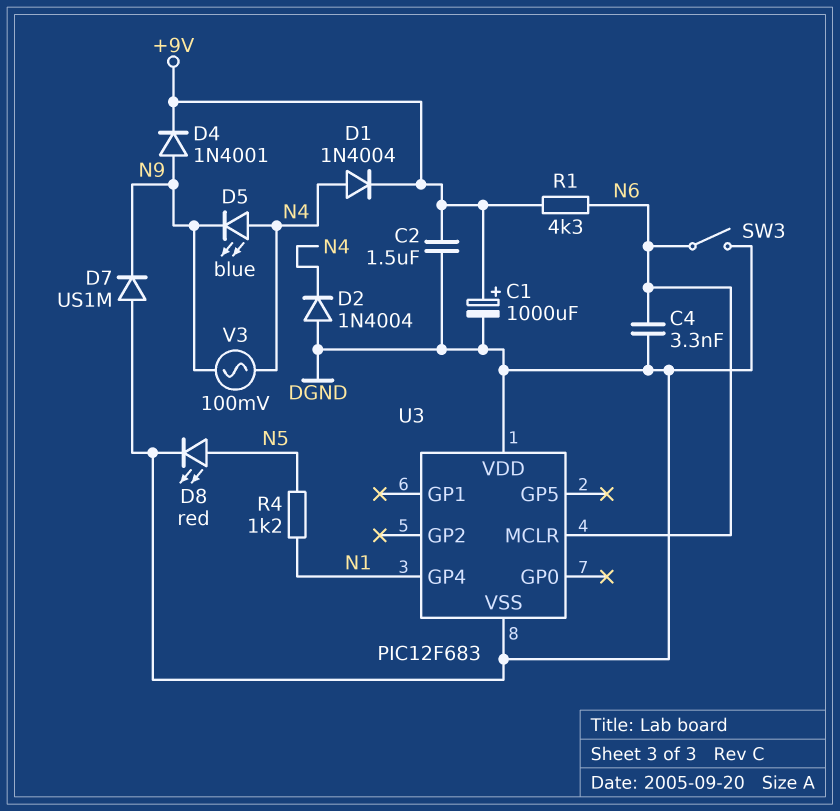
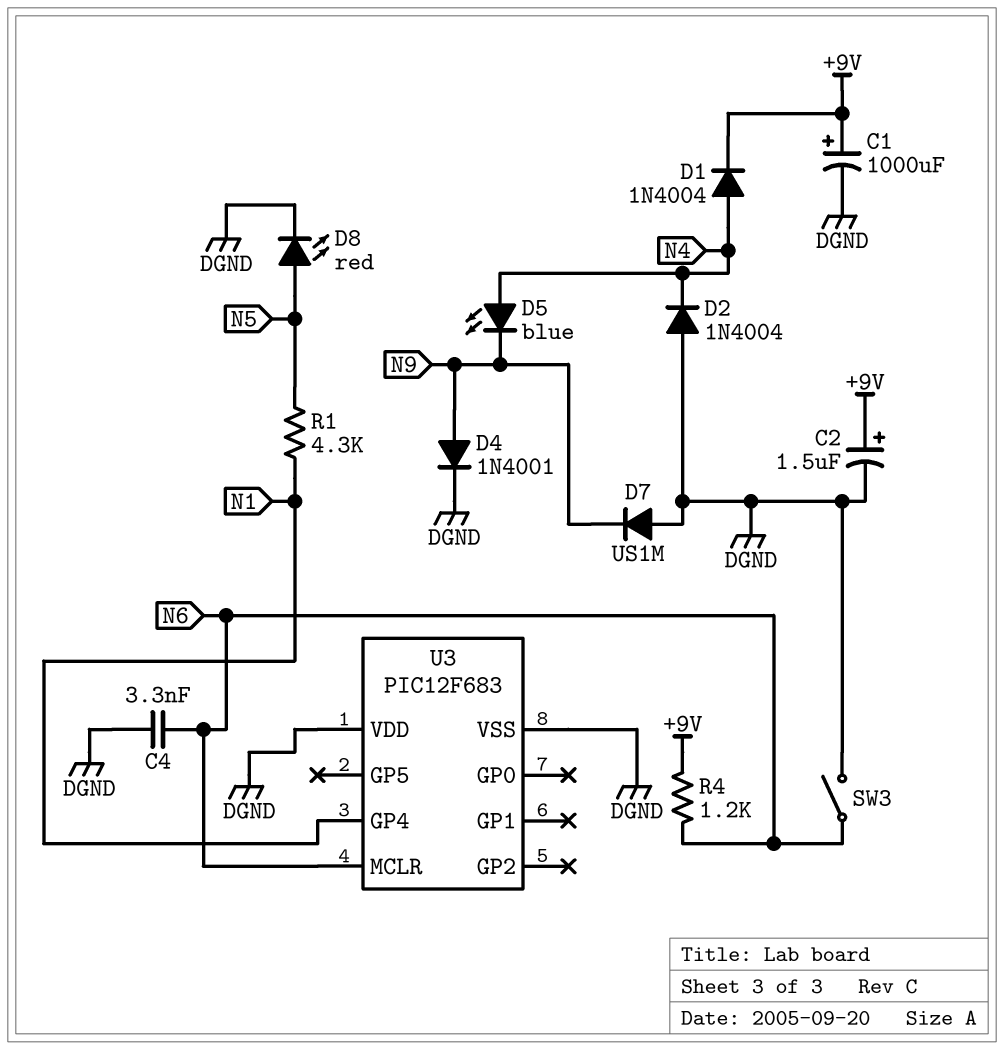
C2: 1.5uF (+9V, DGND) -> 1.5uF (plus +9V, minus DGND)
D4: diode 1N4001 (A N9, K +9V) -> diode 1N4001 (A N9, K DGND)
R1: 4.3k (+9V, N6) -> 4.3k (N1, N5)
R4: 1.2k (N1, N5) -> 1.2k (+9V, N6)
V3: AC 100mV (N4, N9) -> none

